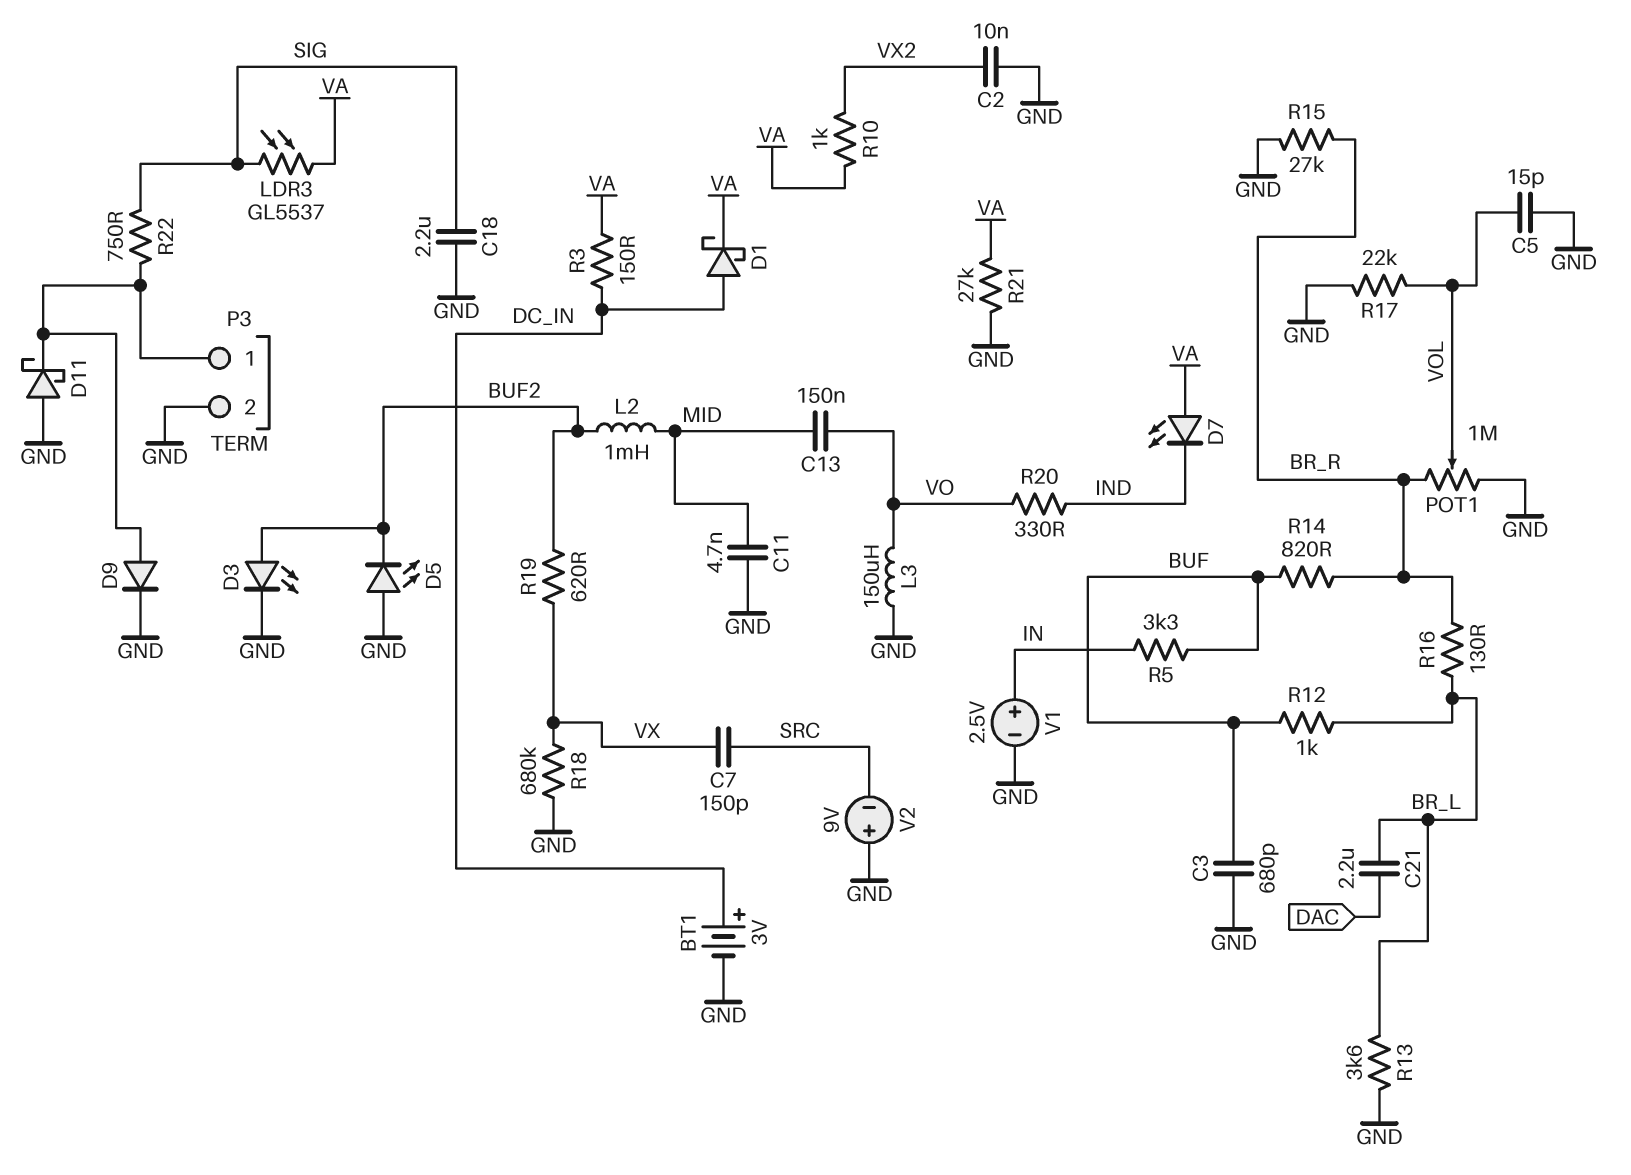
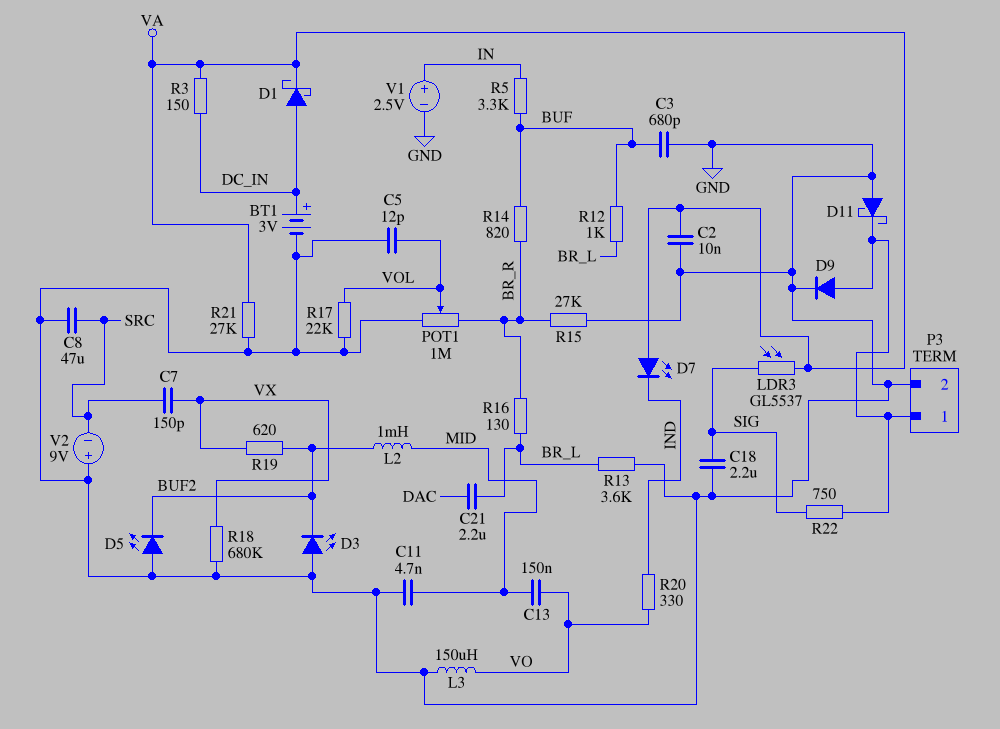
C2: 10nF (GND, VX2) -> 10nF (GND, VA)
C5: 15pF (GND, VOL) -> 12pF (GND, VOL)
C8: none -> 47uF (GND, SRC)
D3: LED (A BUF2, K GND) -> LED (A GND, K BUF2)
R10: 1k (VA, VX2) -> none

